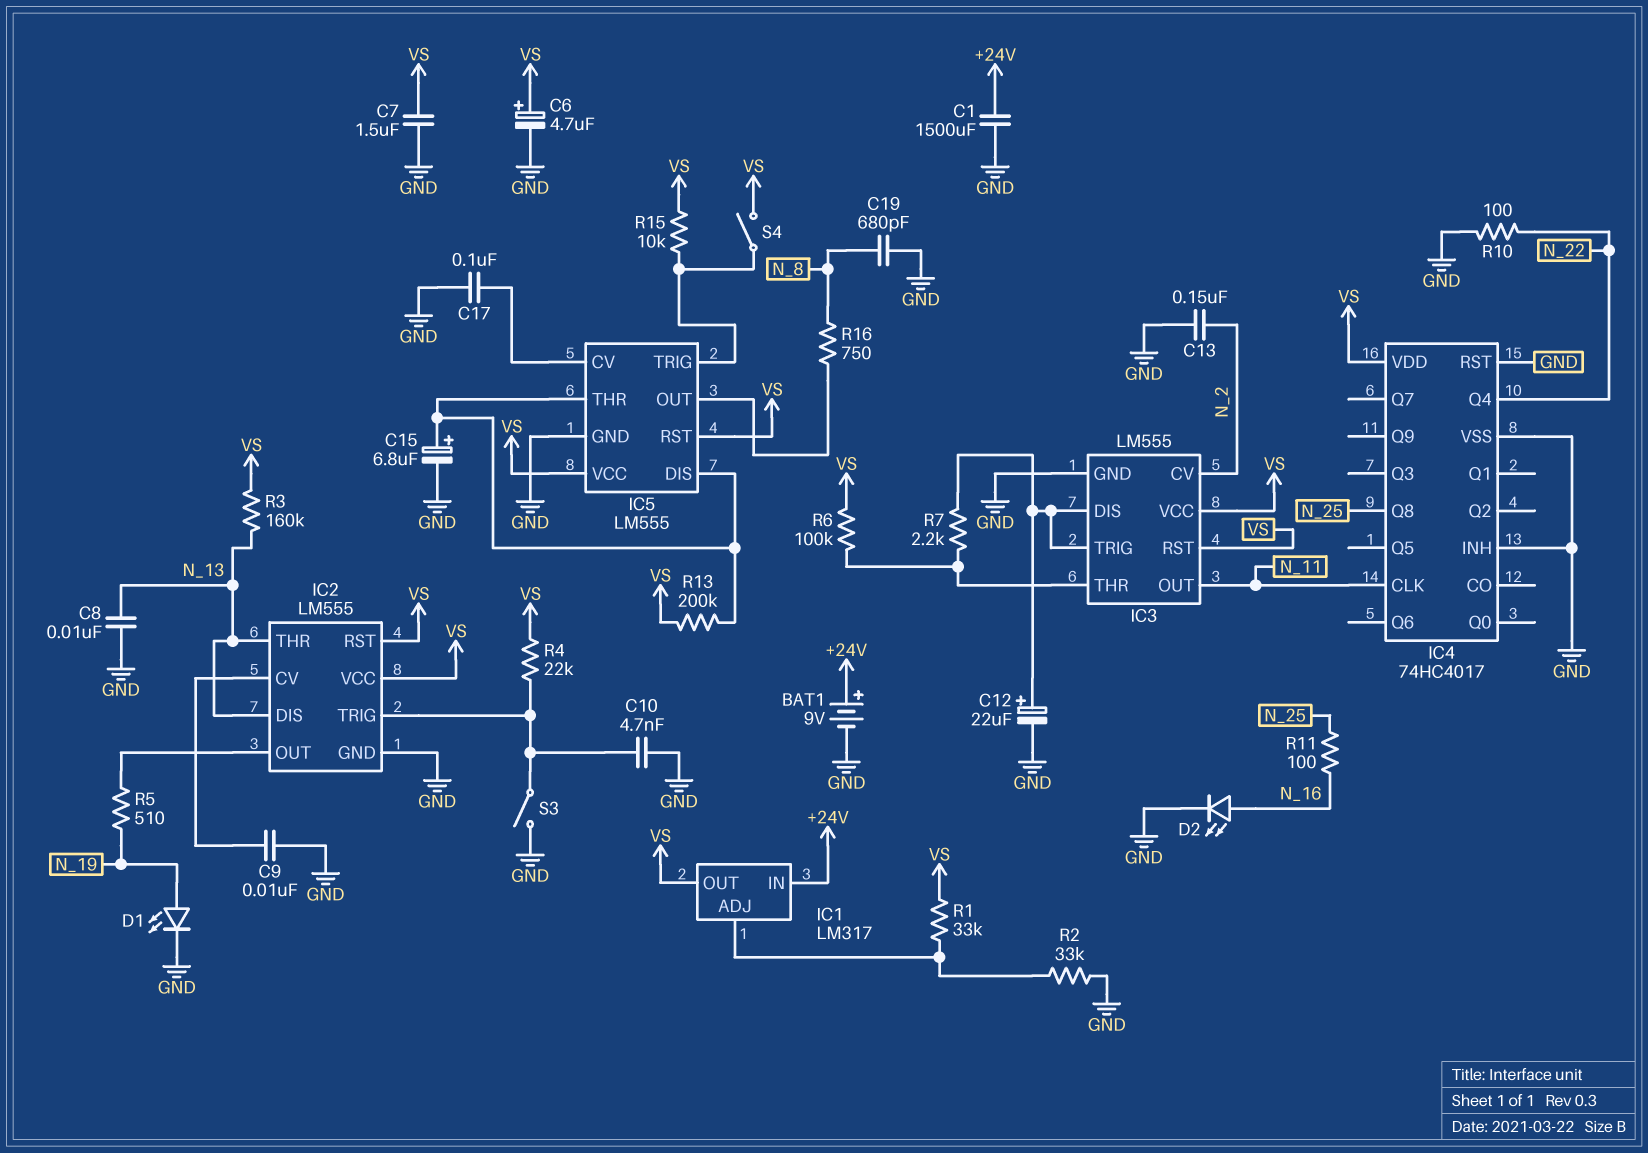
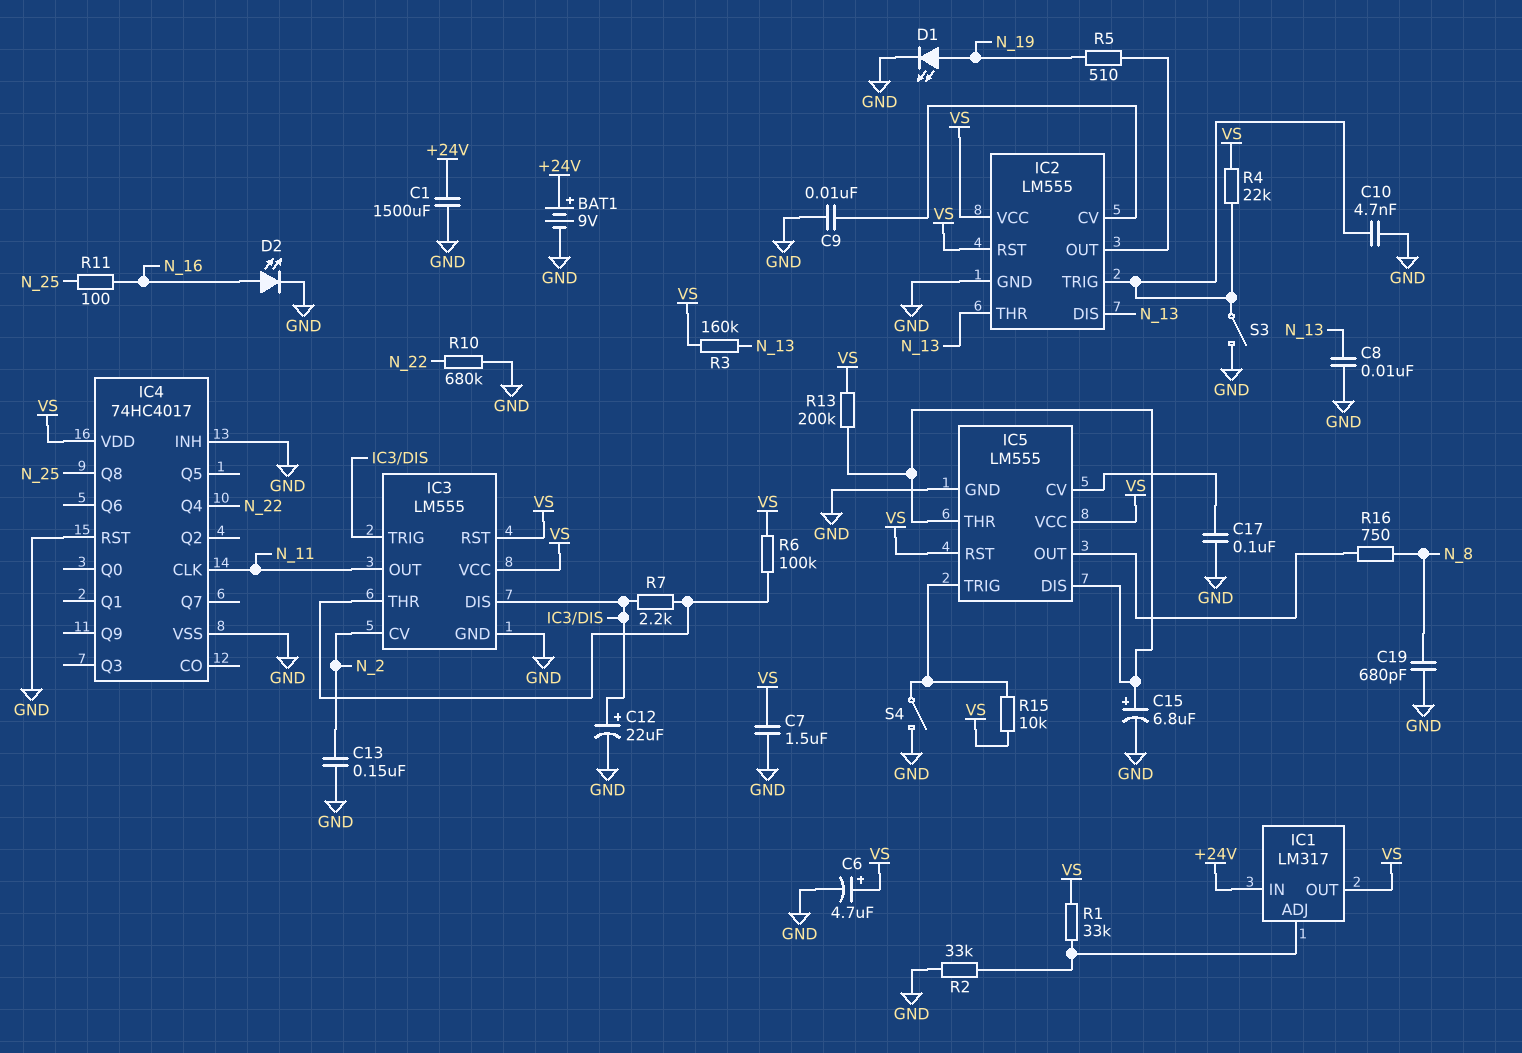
R10: 100 (GND, N_22) -> 680k (GND, N_22)
S4: switch (IC5/TRIG, VS) -> switch (GND, IC5/TRIG)

